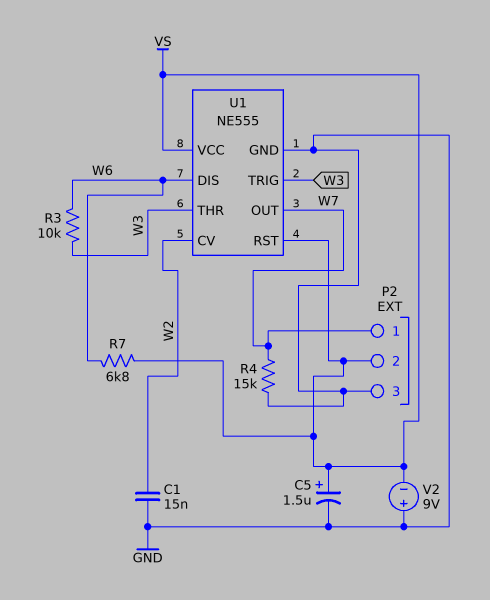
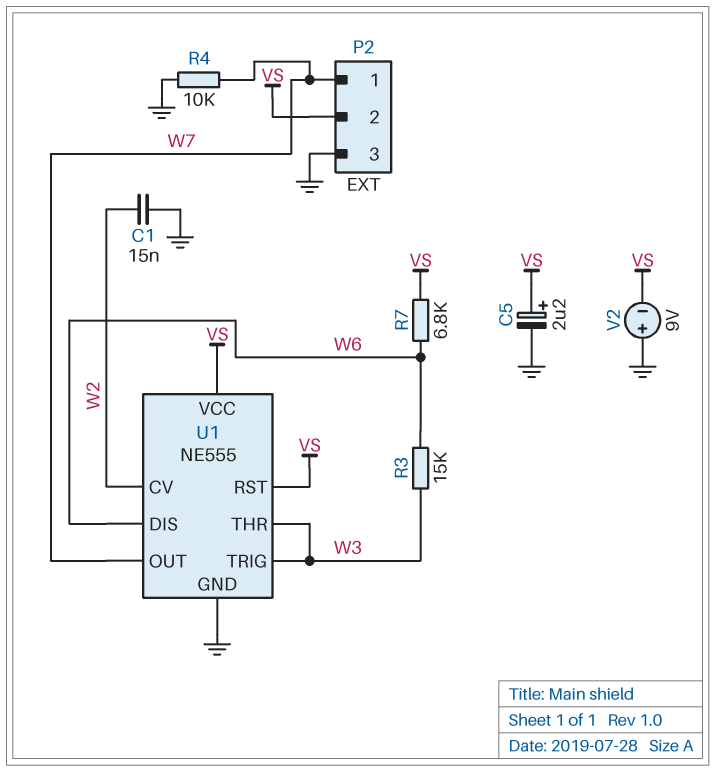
C5: 1.5uF (plus VS, minus GND) -> 2.2uF (plus VS, minus GND)
R3: 10k (W3, W6) -> 15k (W3, W6)
R4: 15k (GND, W7) -> 10k (GND, W7)

